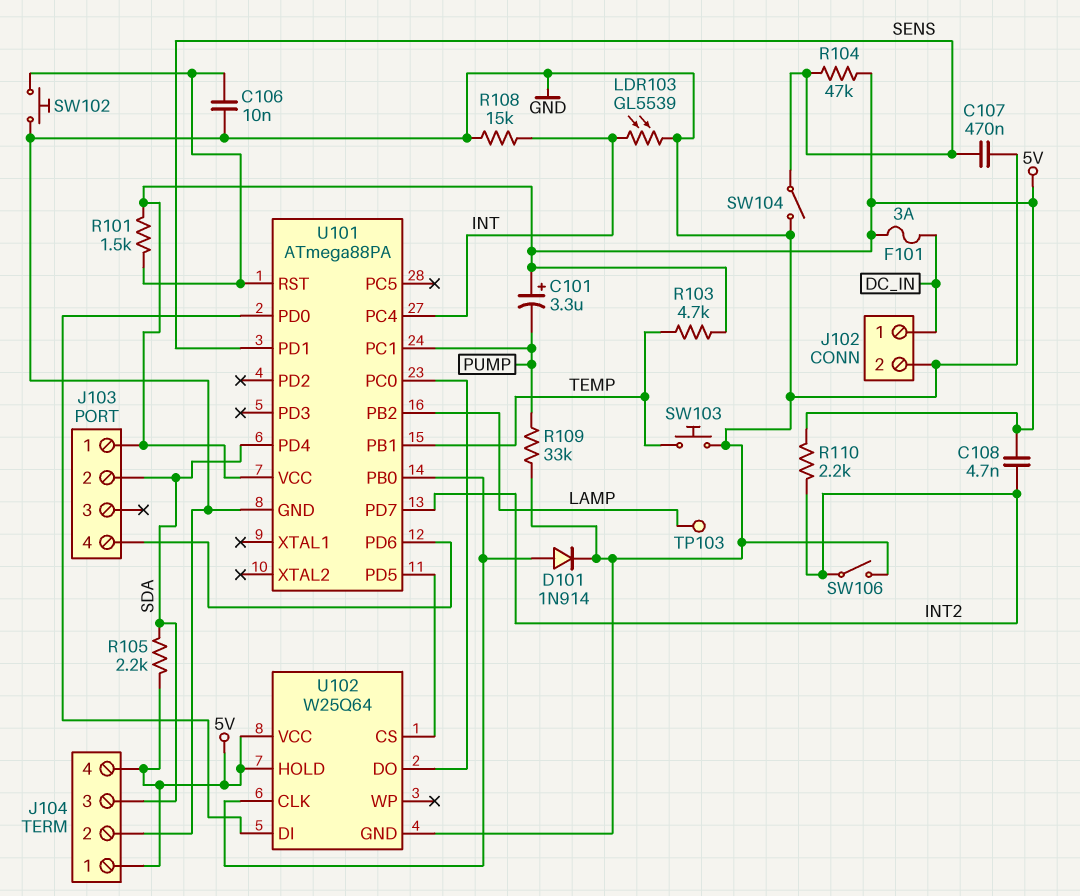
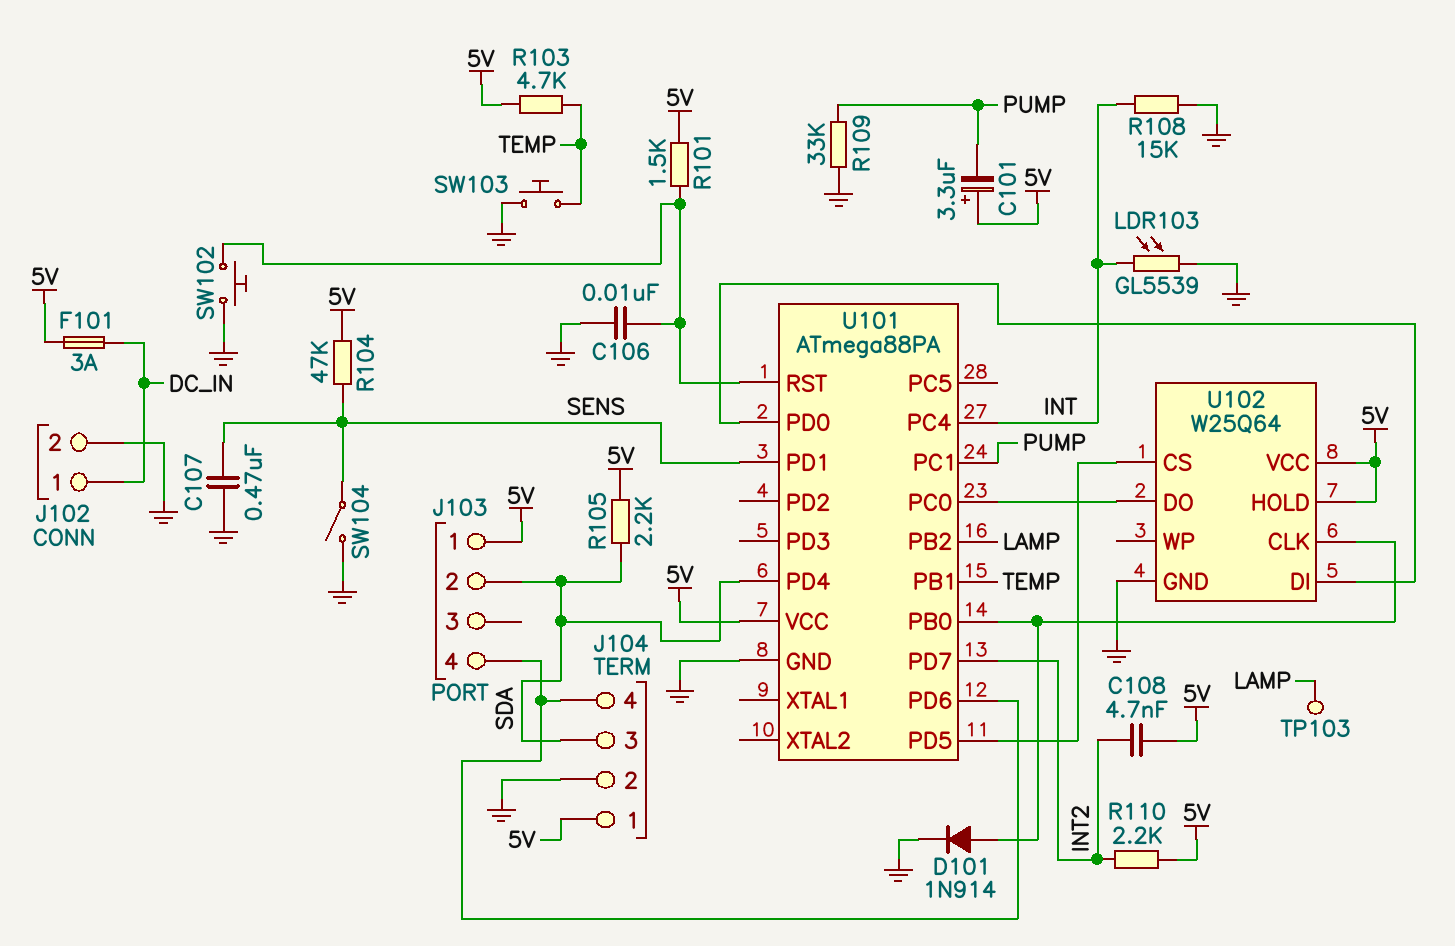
J104 pin 4: 5V -> J103/4
SW106: switch (GND, INT2) -> none

